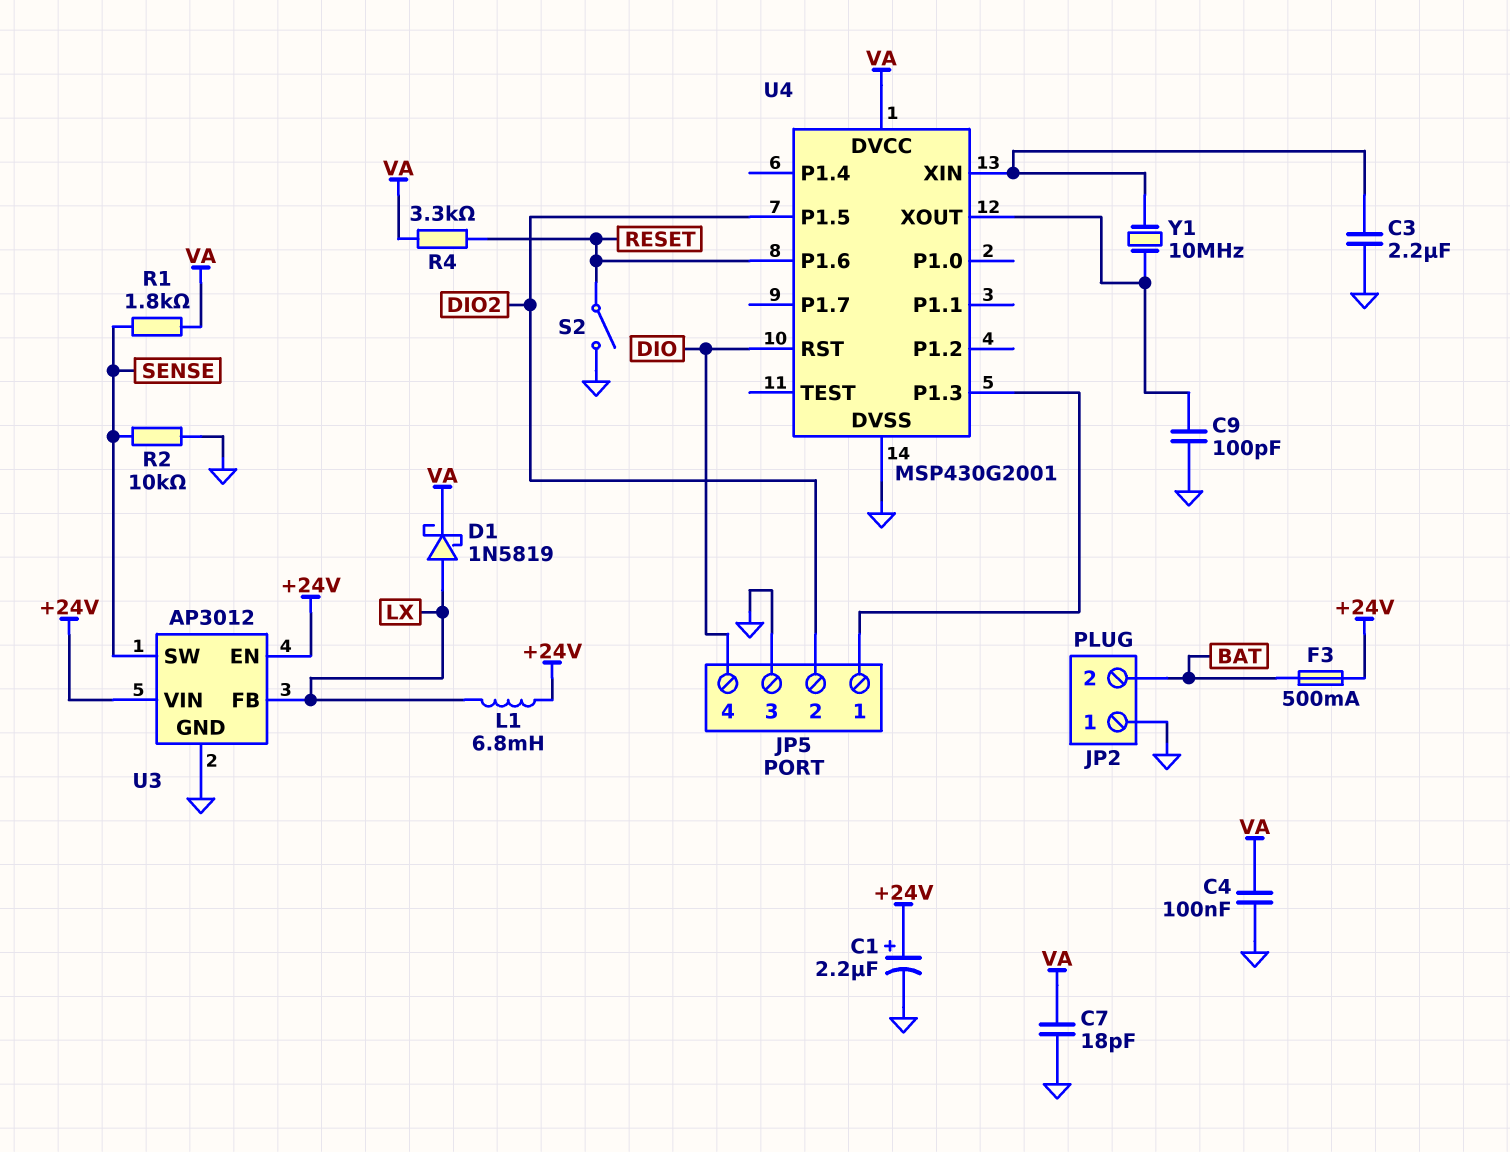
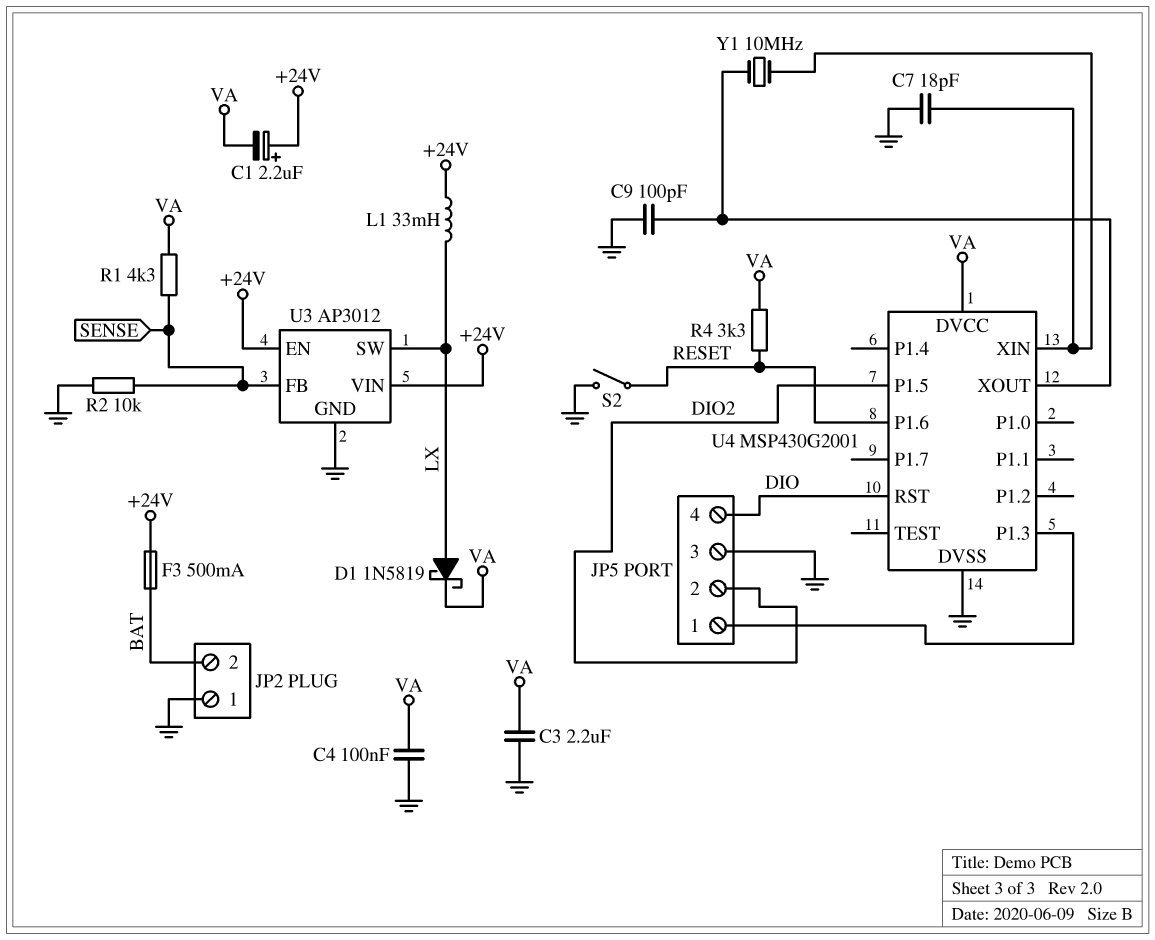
C1: 2.2uF (plus +24V, minus GND) -> 2.2uF (plus +24V, minus VA)
C3: 2.2uF (GND, U4/XIN) -> 2.2uF (GND, VA)
C7: 18pF (GND, VA) -> 18pF (GND, U4/XIN)
L1: 6.8mH (+24V, LX) -> 33mH (+24V, LX)
R1: 1.8k (SENSE, VA) -> 4.3k (SENSE, VA)
U3 pin FB: LX -> SENSE
U3 pin SW: SENSE -> LX

